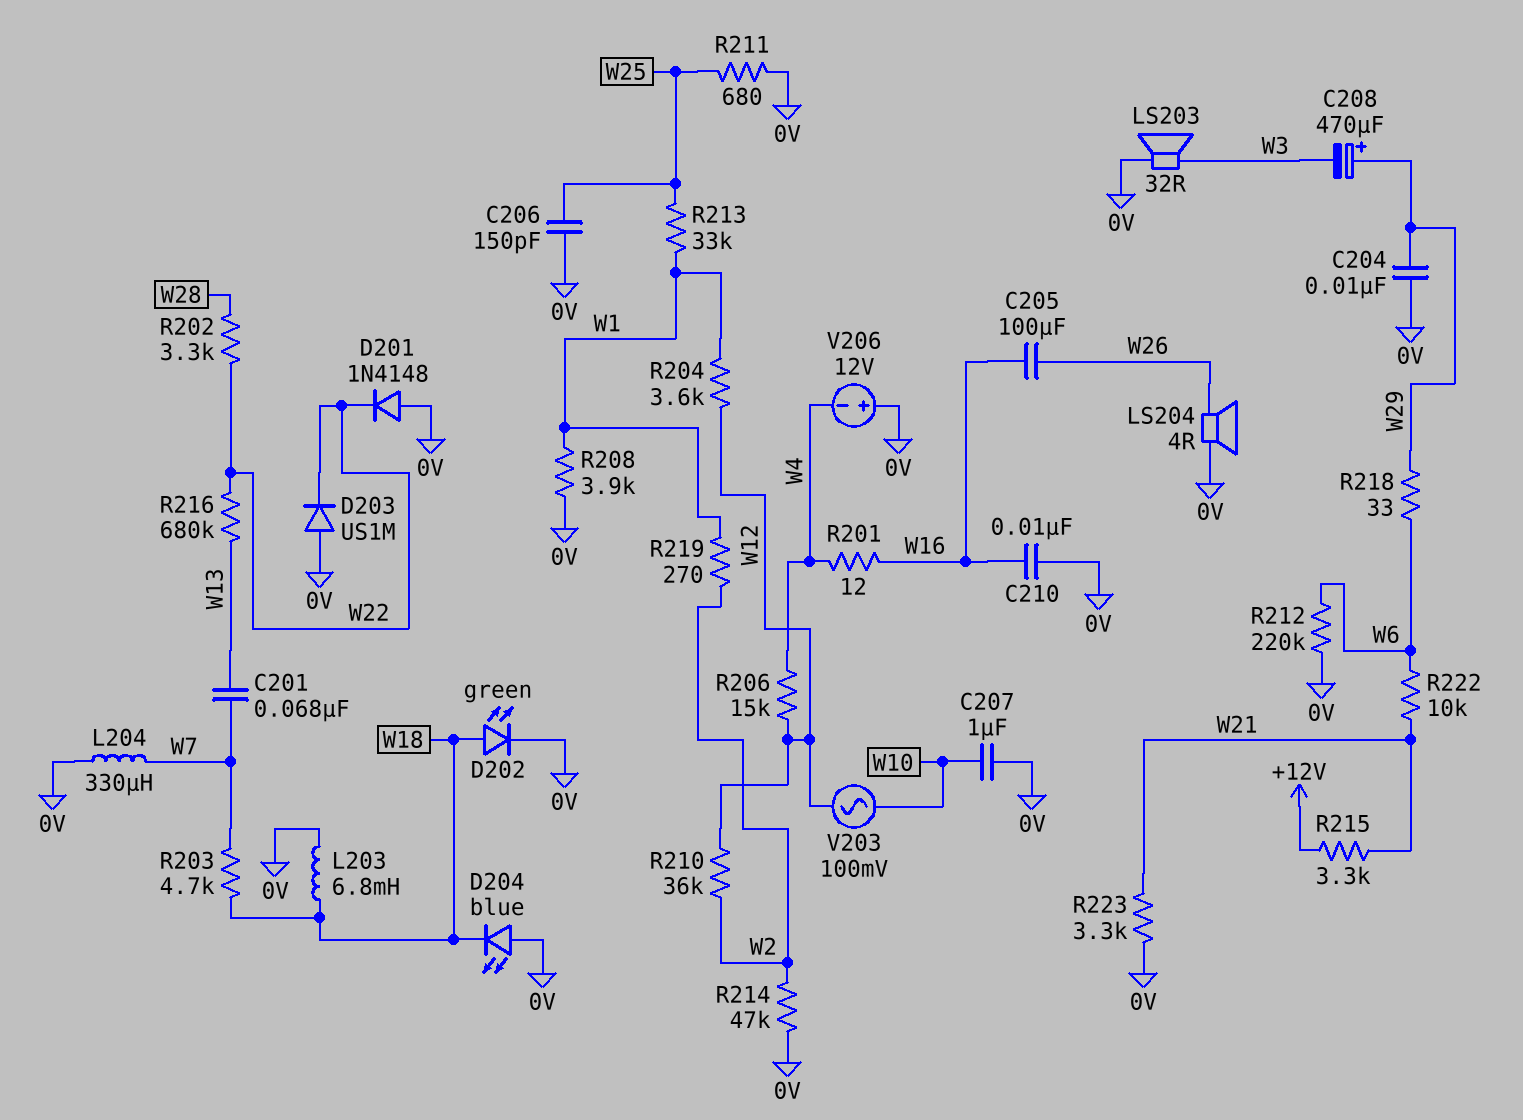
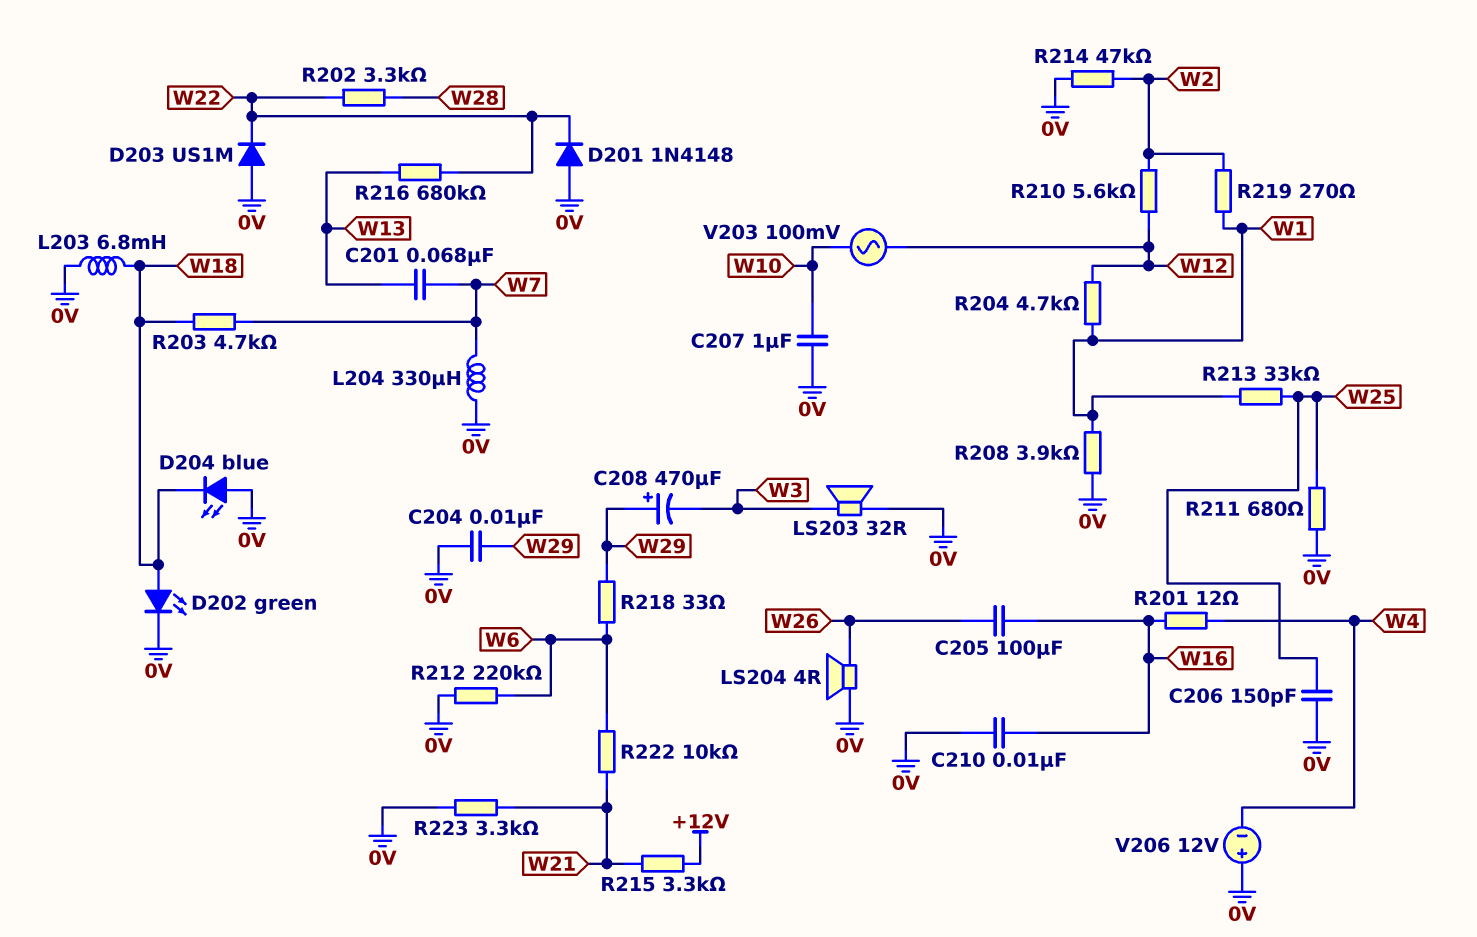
R204: 3.6k (W1, W12) -> 4.7k (W1, W12)
R206: 15k (W4, W12) -> none
R210: 36k (W2, W12) -> 5.6k (W2, W12)

